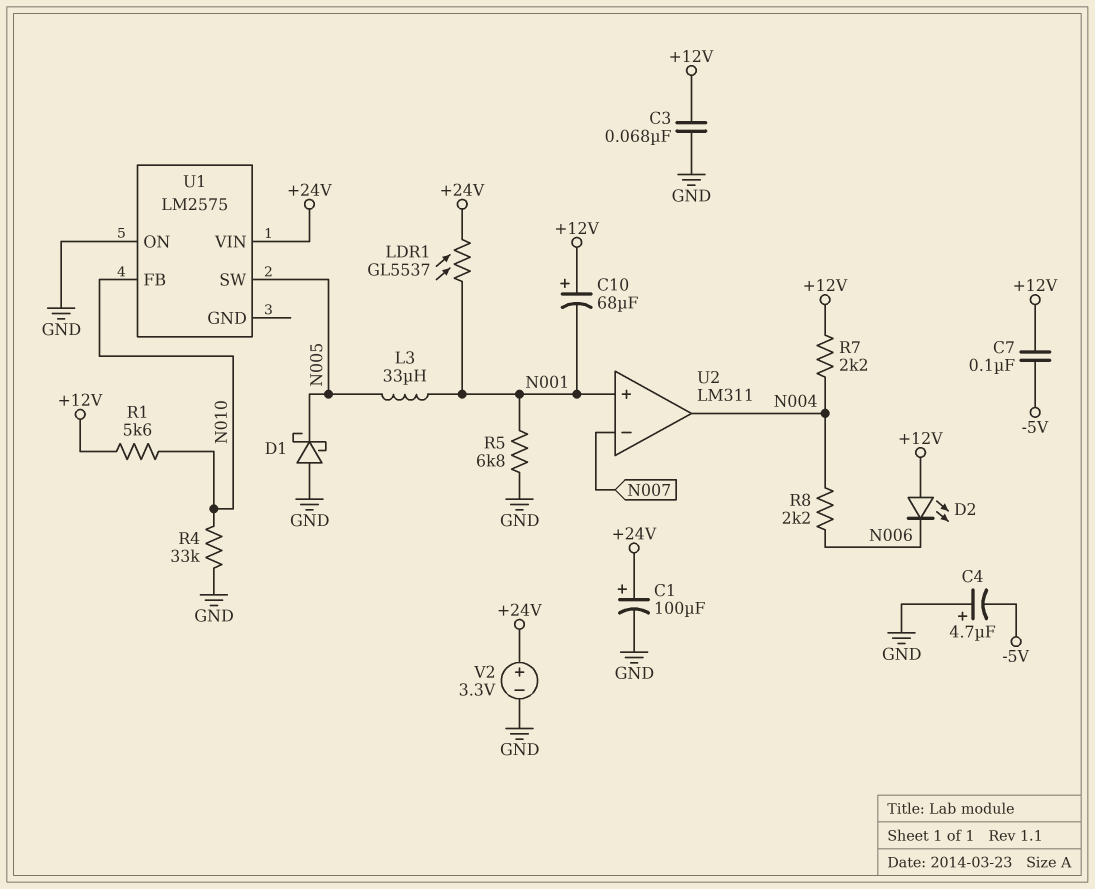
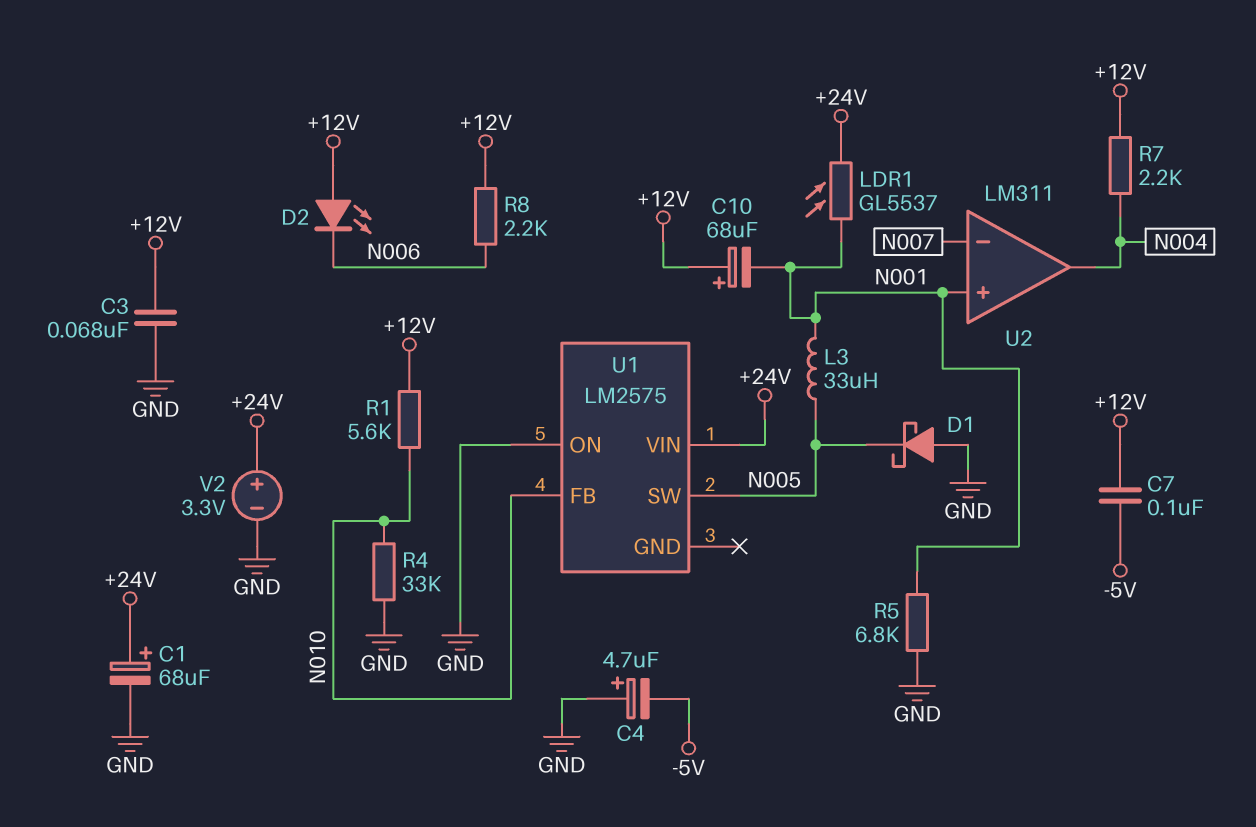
C1: 100uF (plus +24V, minus GND) -> 68uF (plus +24V, minus GND)
R8: 2.2k (N004, N006) -> 2.2k (+12V, N006)

